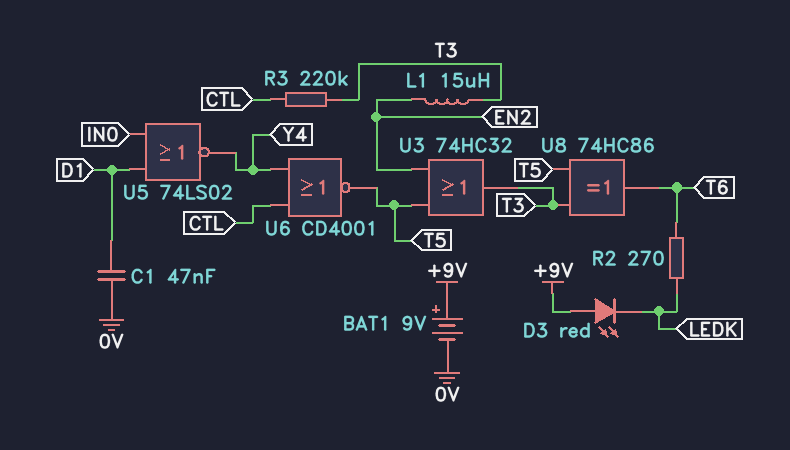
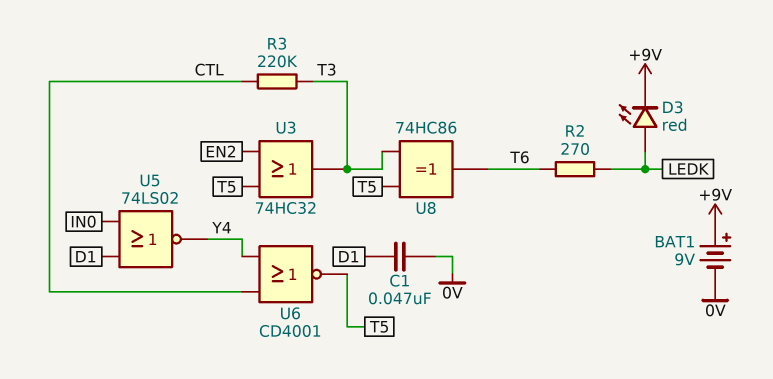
D3: LED red (A +9V, K LEDK) -> LED red (A LEDK, K +9V)
L1: 15uH (EN2, T3) -> none

